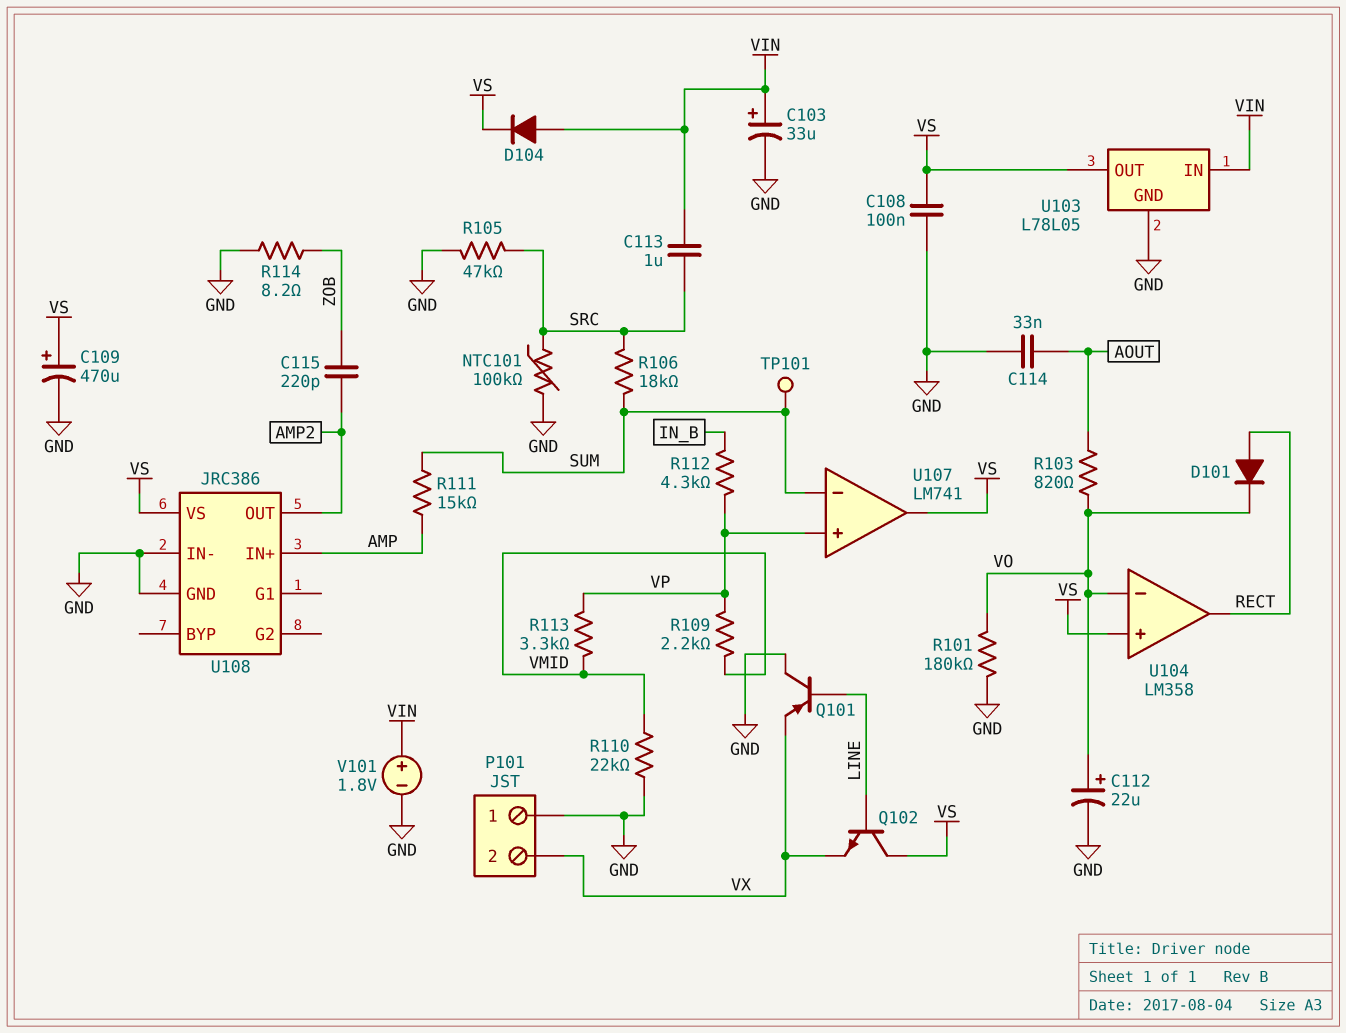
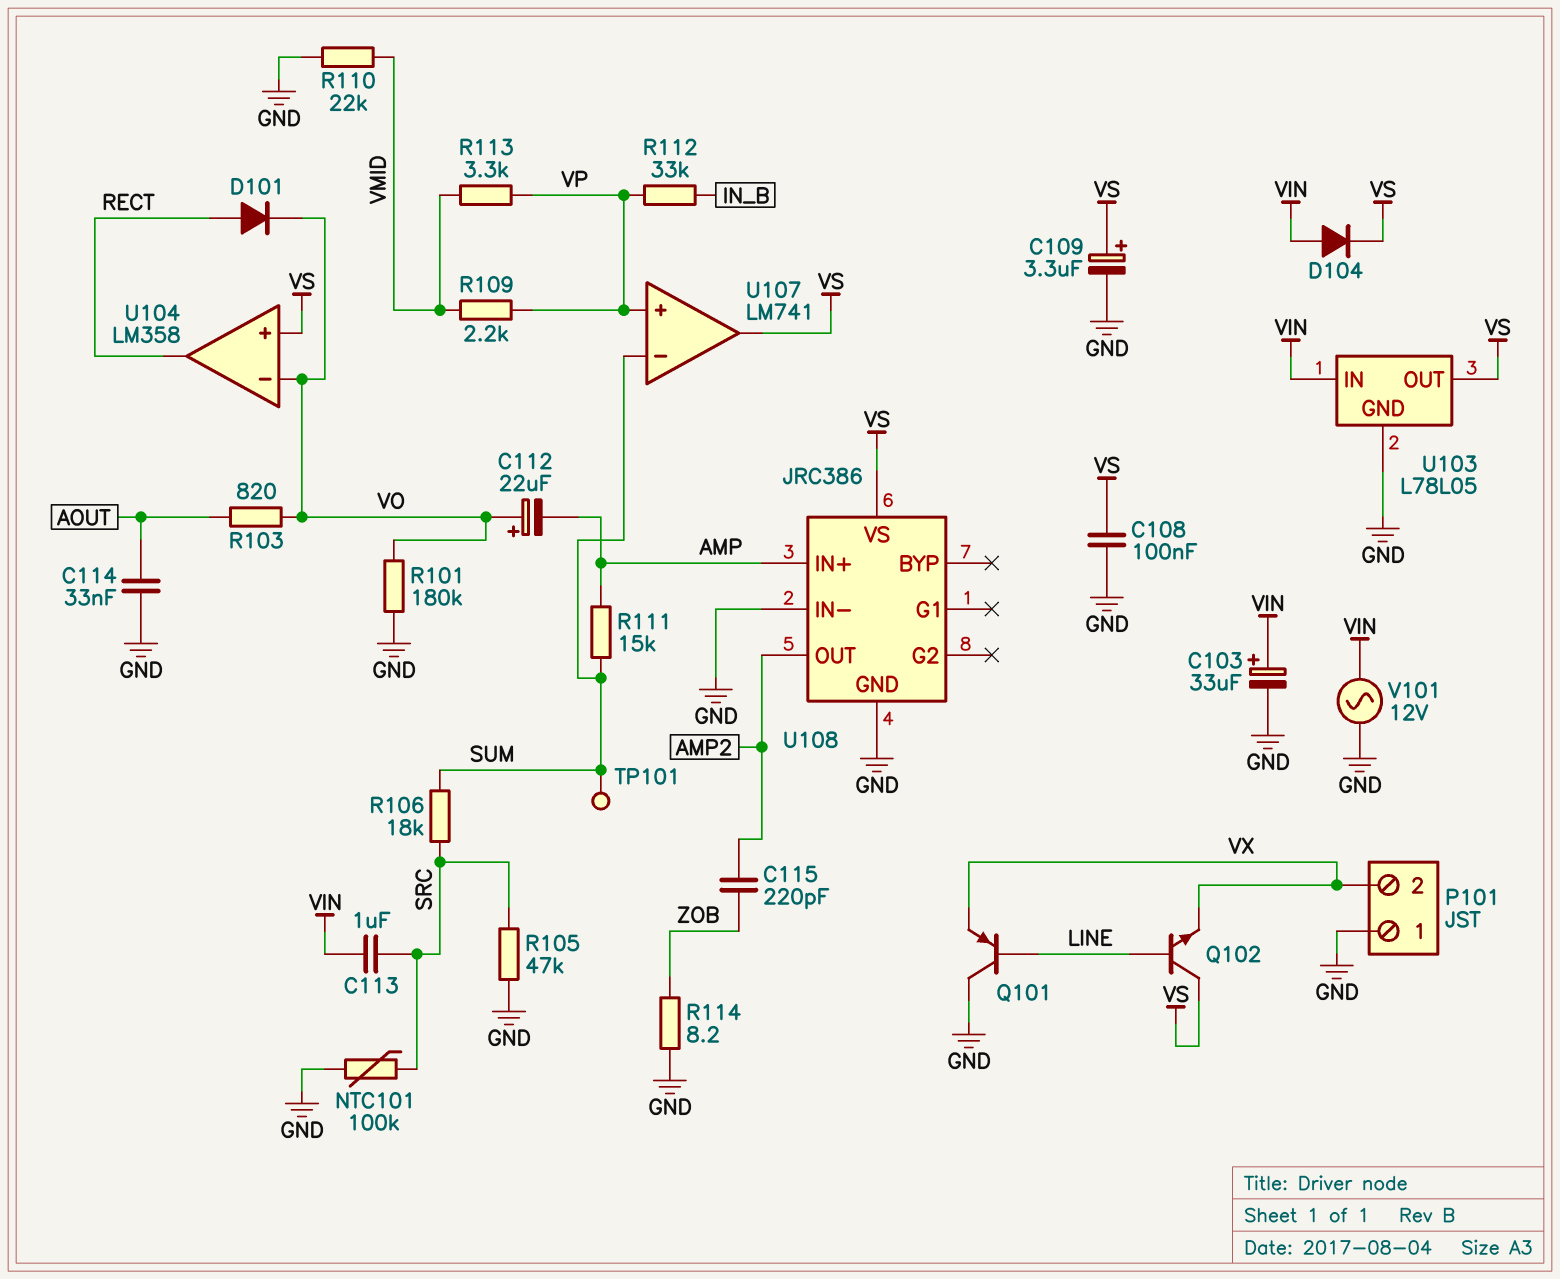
C109: 470uF (plus VS, minus GND) -> 3.3uF (plus VS, minus GND)
C112: 22uF (plus VO, minus GND) -> 22uF (plus VO, minus AMP)
R112: 4.3k (IN_B, VP) -> 33k (IN_B, VP)
V101: 1.8V (plus VIN, minus GND) -> AC 12V (GND, VIN)

